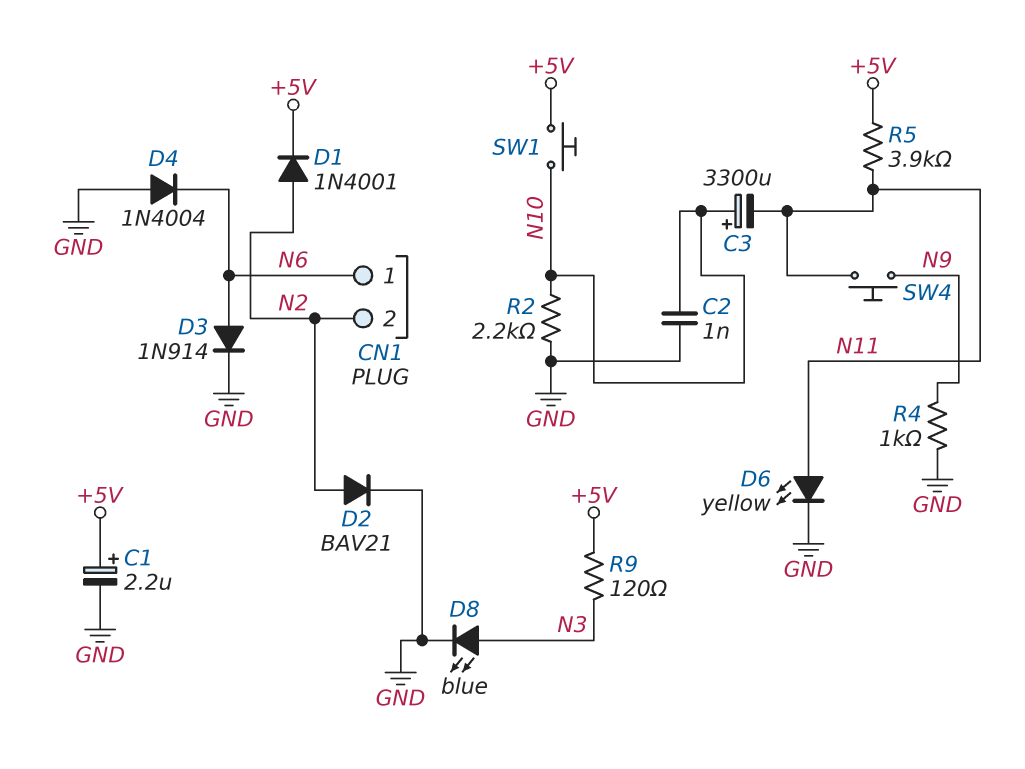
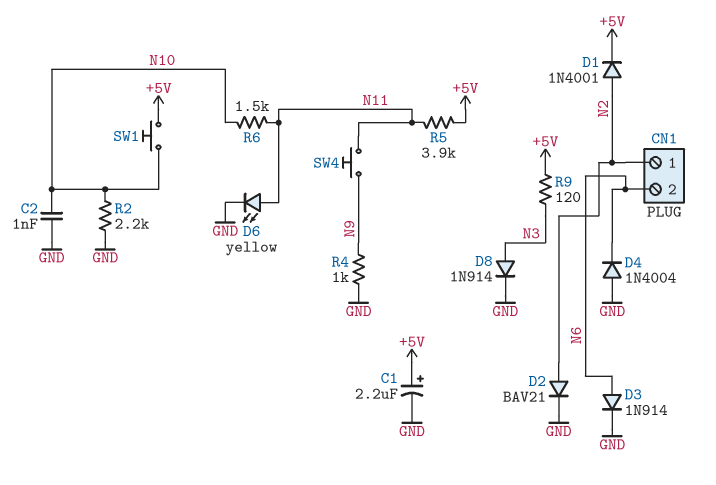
C3: 3300uF (plus N10, minus N11) -> none
CN1 pin 1: N6 -> N2
CN1 pin 2: N2 -> N6
D8: LED blue (A N3, K GND) -> diode 1N914 (A N3, K GND)
R6: none -> 1.5k (N10, N11)

